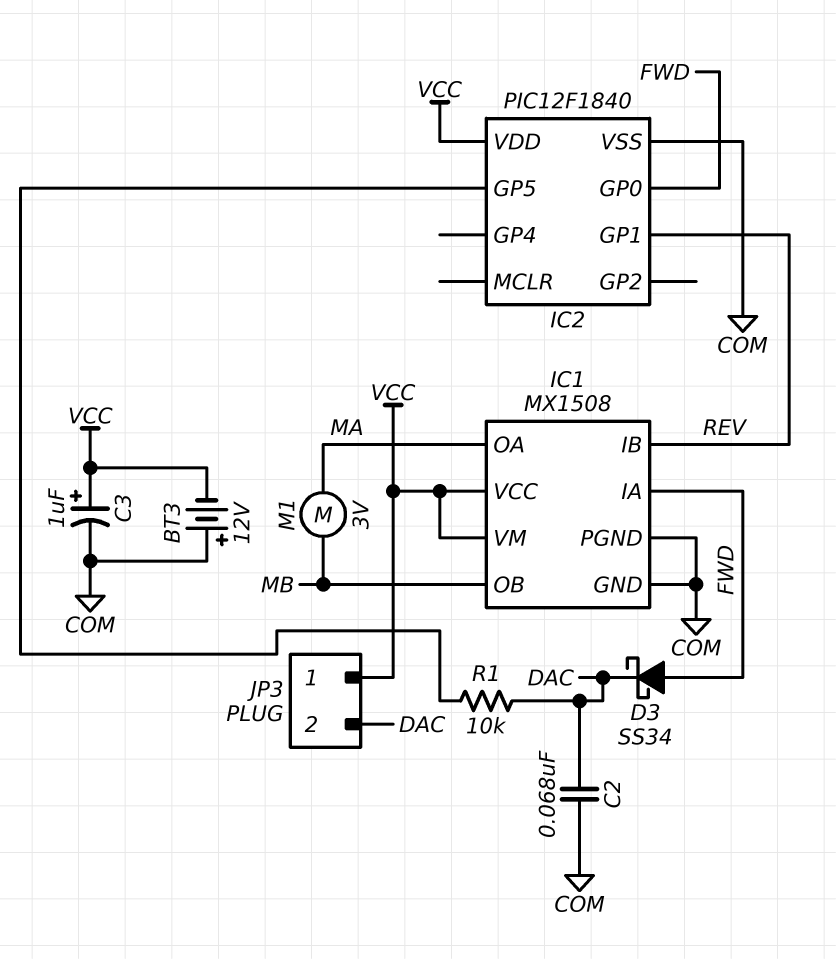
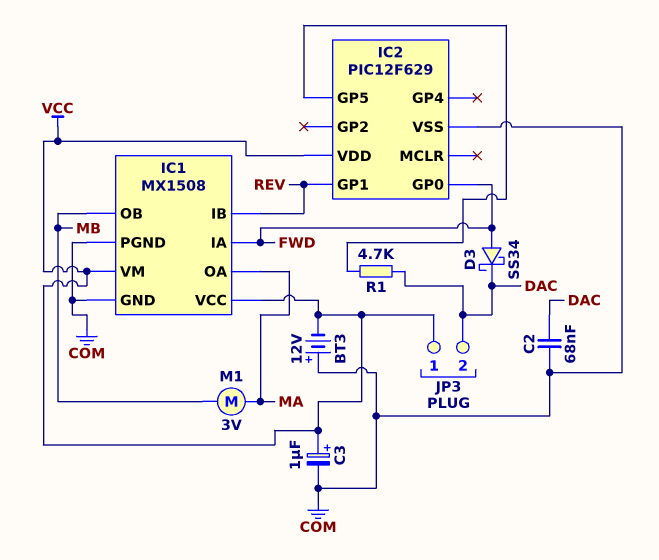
IC2: PIC12F1840 -> PIC12F629
R1: 10k (DAC, IC2/GP5) -> 4.7k (DAC, IC2/GP5)

